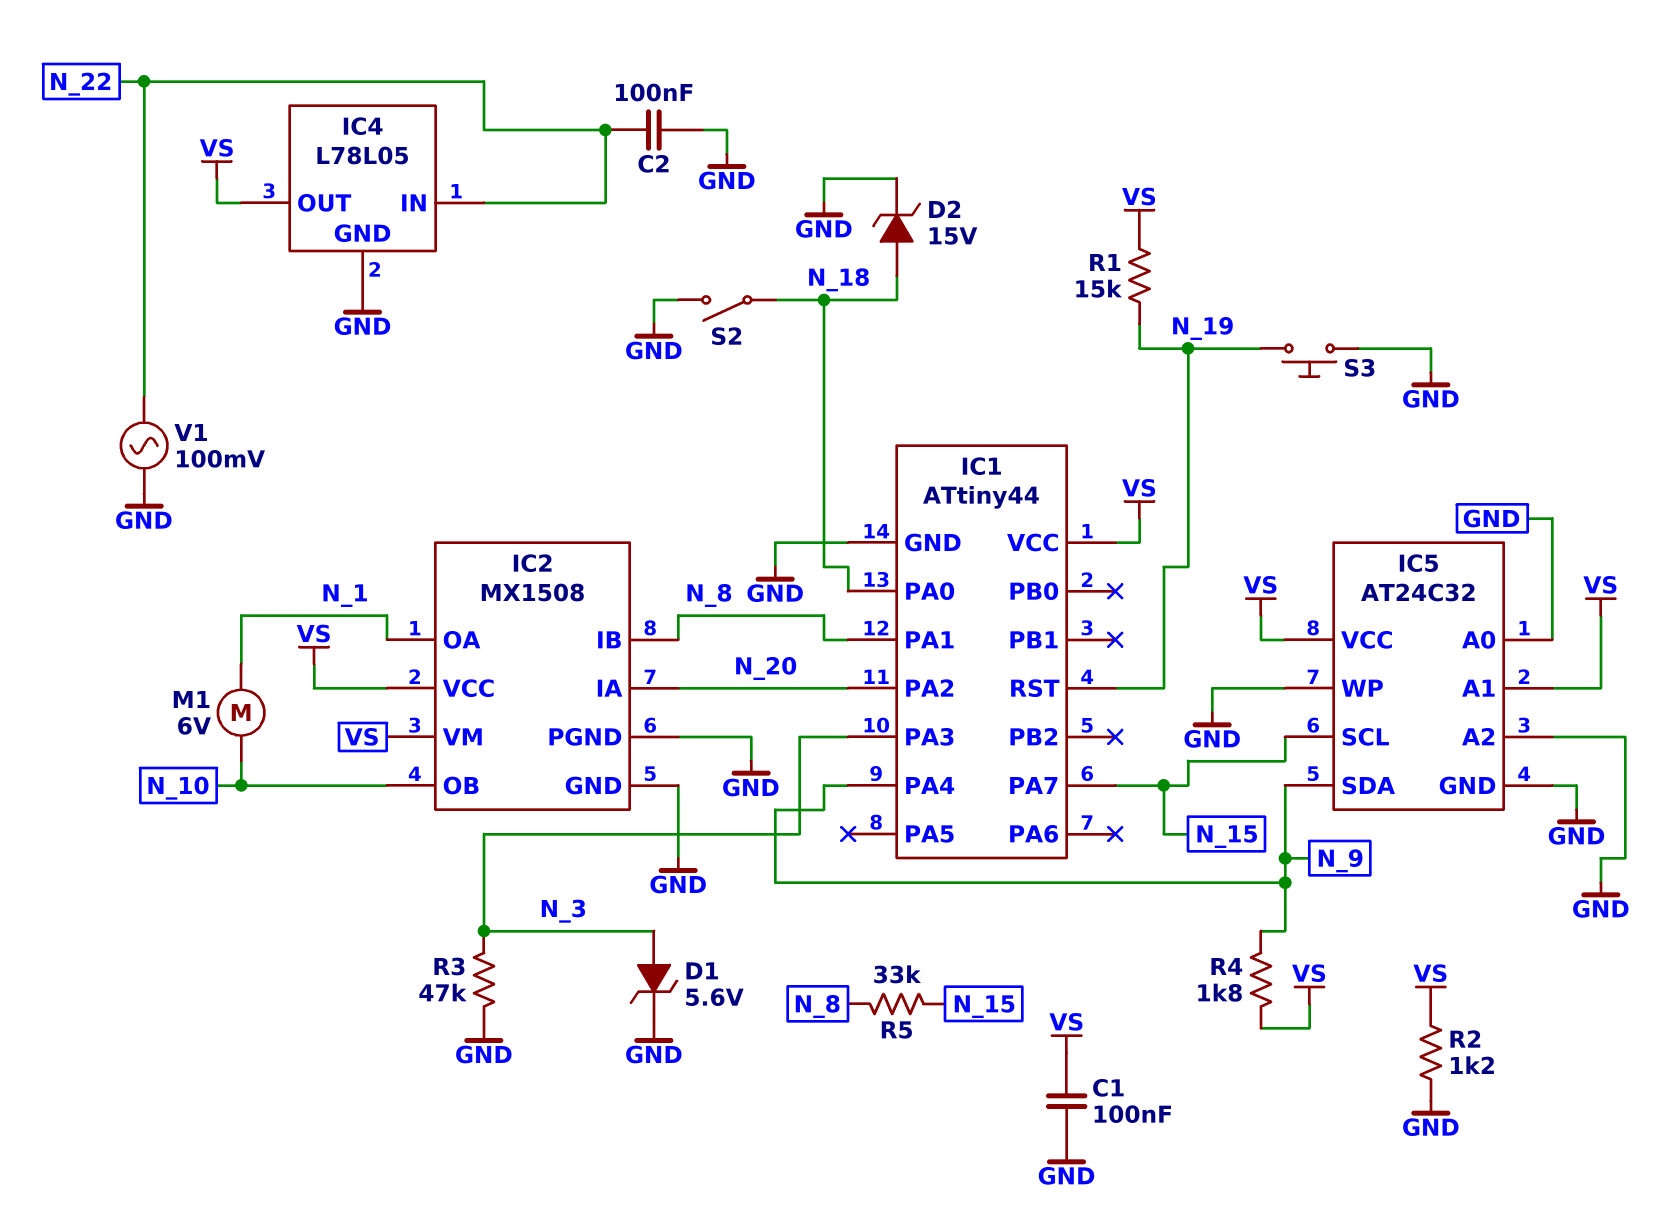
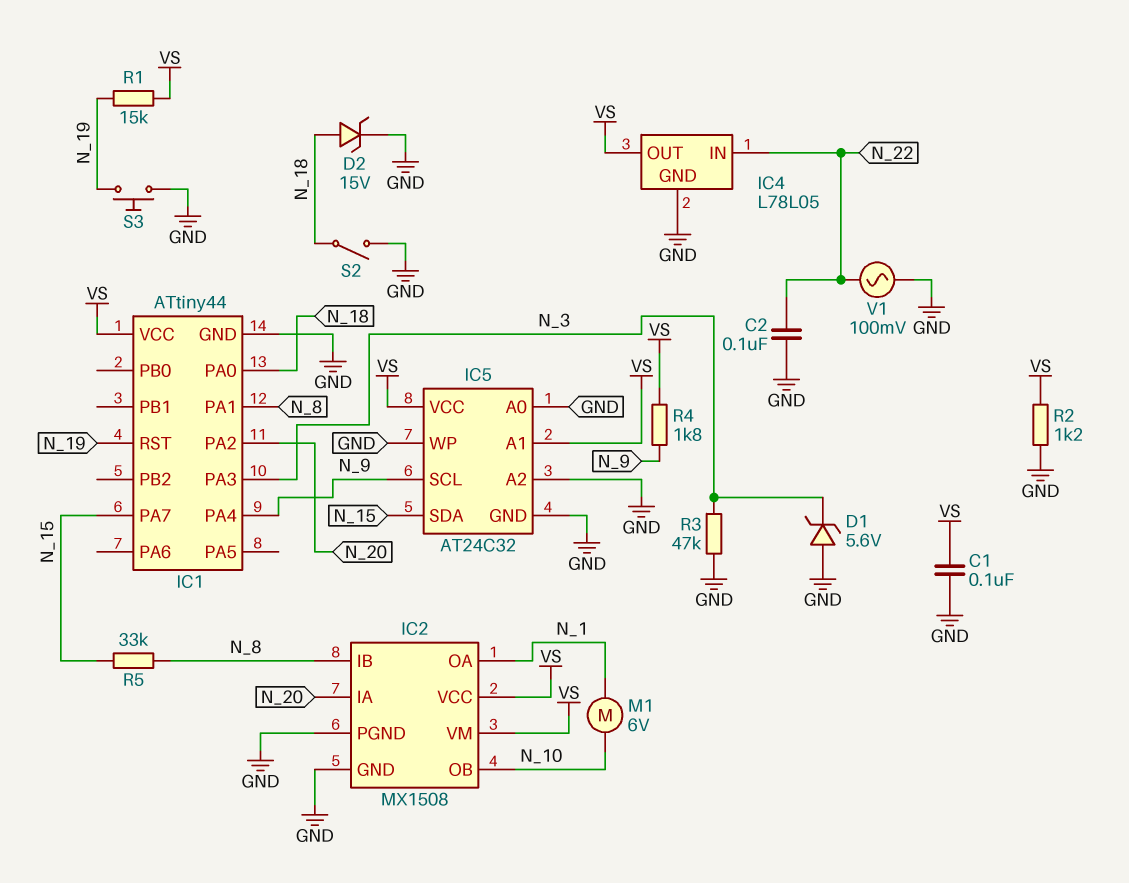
D1: zener 5.6V (A N_3, K GND) -> zener 5.6V (A GND, K N_3)
IC5 pin SCL: N_15 -> N_9
IC5 pin SDA: N_9 -> N_15

